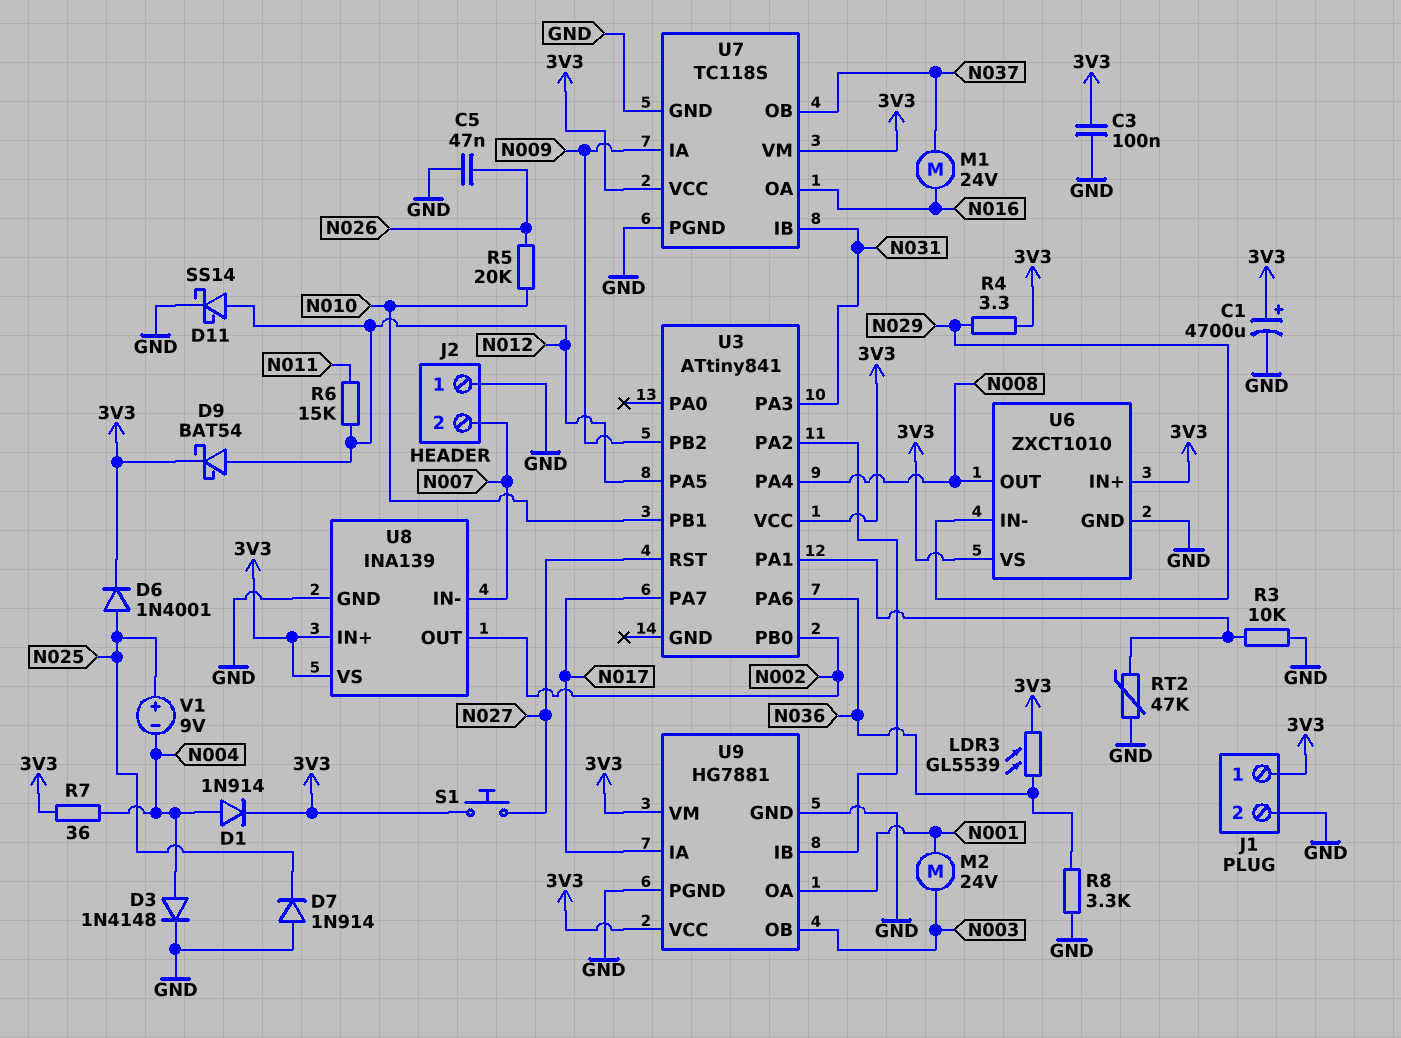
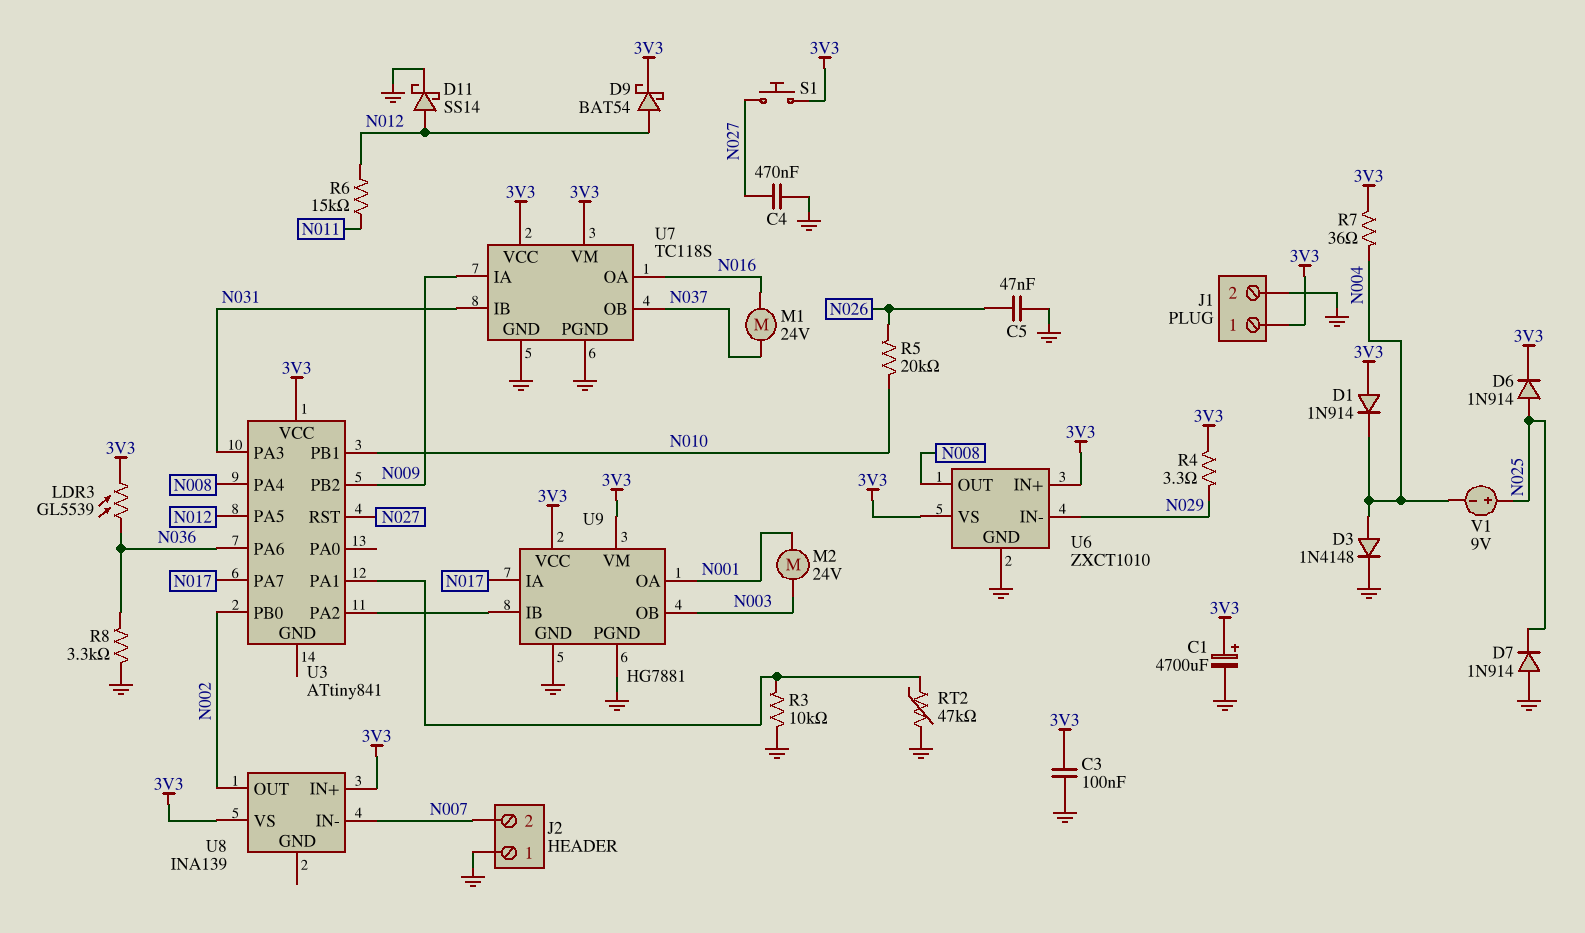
C4: none -> 470nF (GND, N027)
D1: diode 1N914 (A N004, K 3V3) -> diode 1N914 (A 3V3, K N004)
D6: diode 1N4001 (A N025, K 3V3) -> diode 1N914 (A N025, K 3V3)
U8 pin GND: GND -> none

